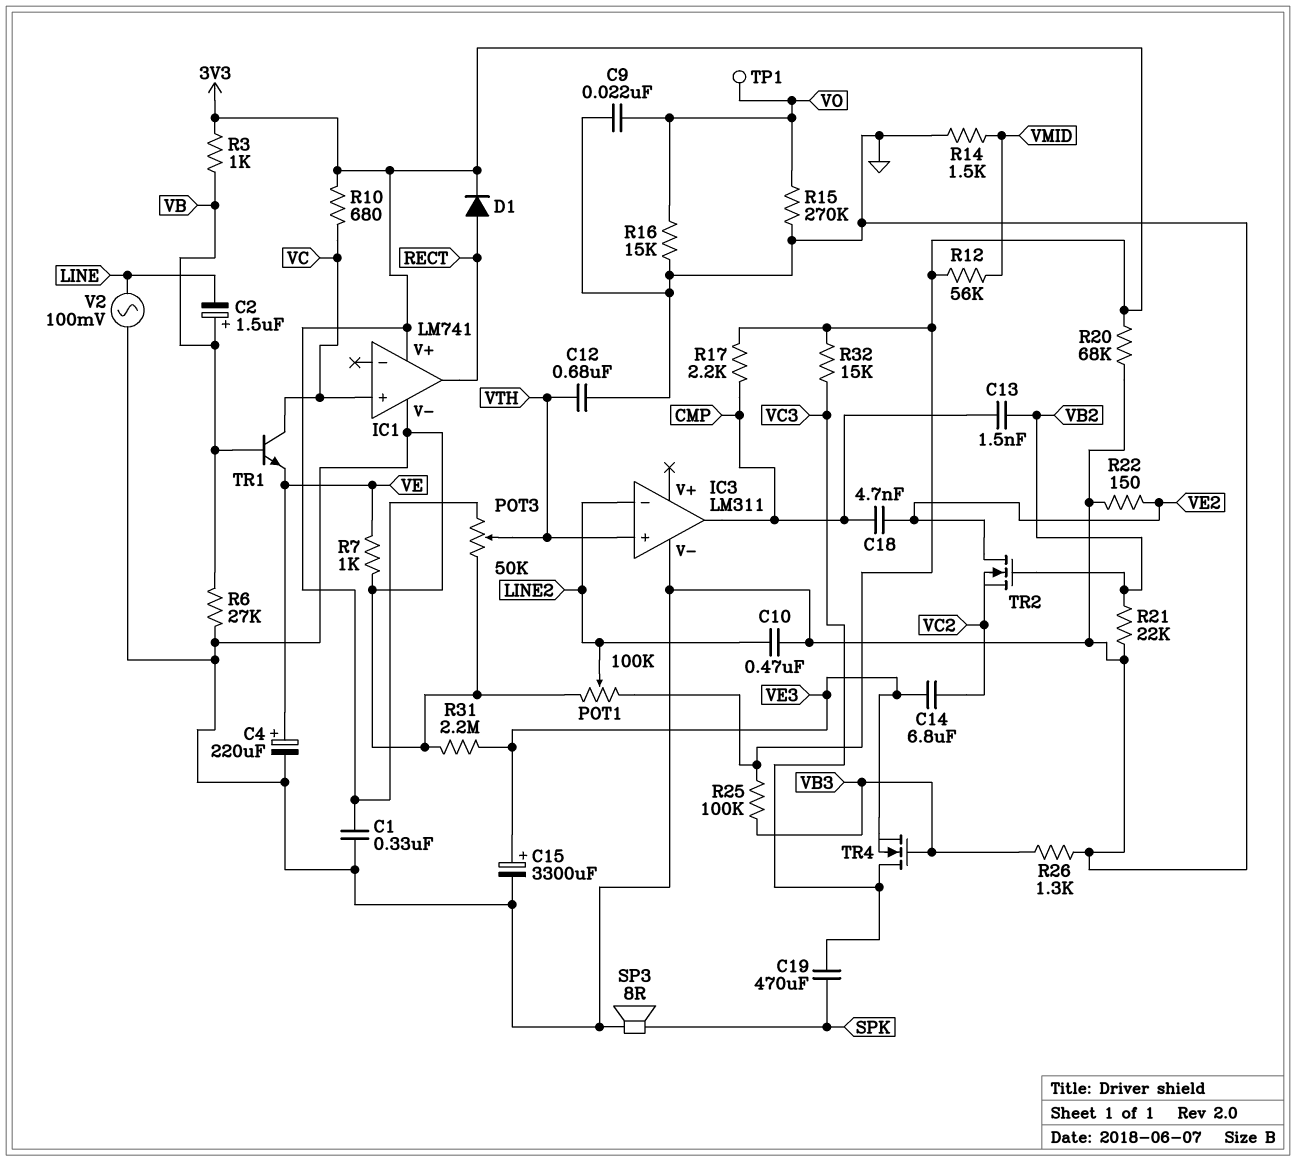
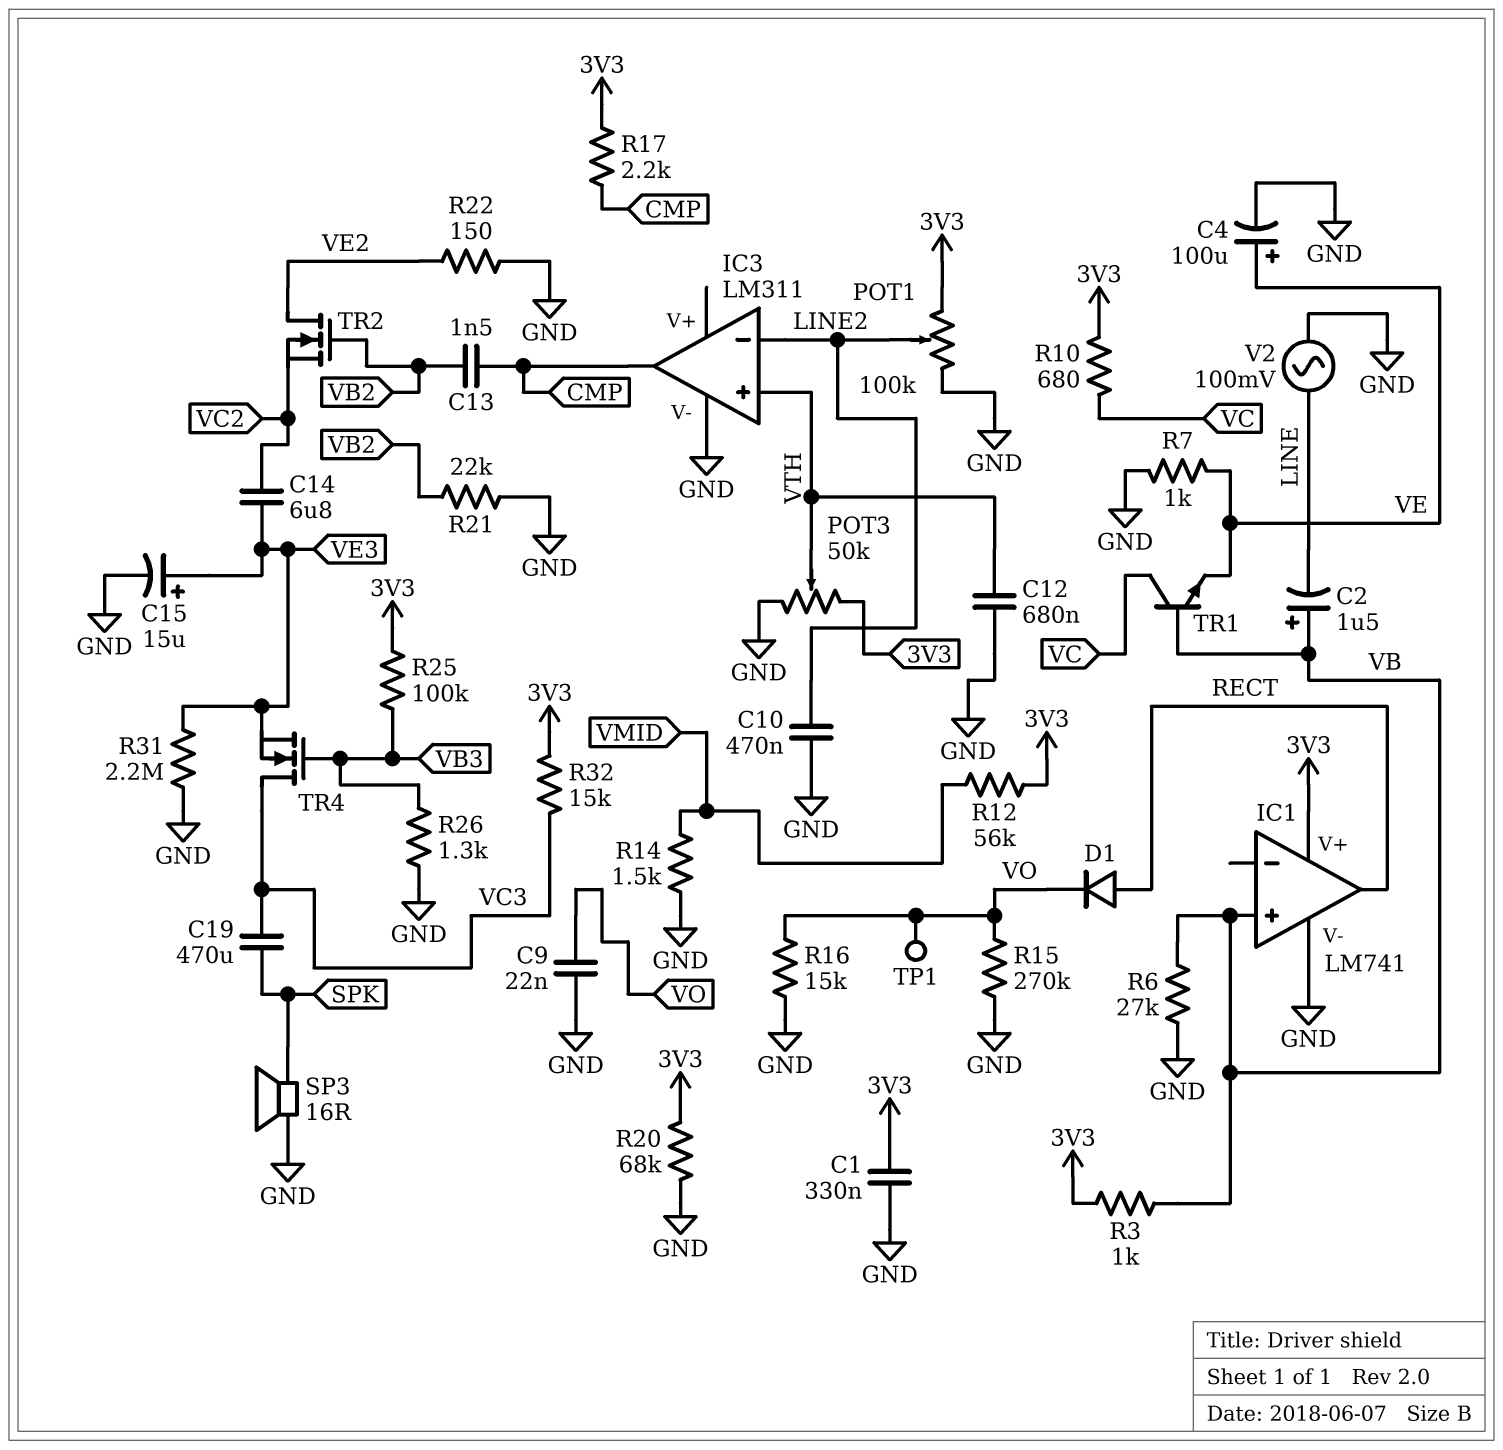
C4: 220uF (plus VE, minus GND) -> 100uF (plus VE, minus GND)
C15: 3300uF (plus VE3, minus GND) -> 15uF (plus VE3, minus GND)
C18: 4.7nF (CMP, VE2) -> none
D1: diode (A RECT, K 3V3) -> diode (A RECT, K VO)
IC1 pin in+: VC -> VB
SP3: speaker 8R (GND, SPK) -> speaker 16R (GND, SPK)

